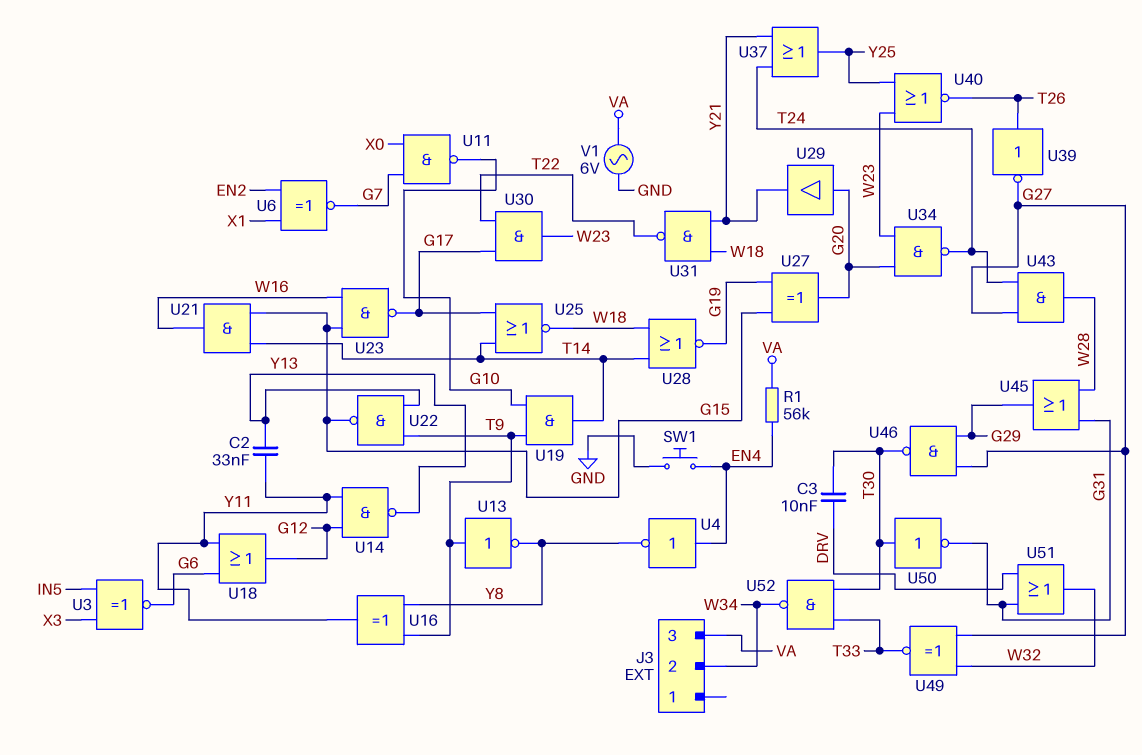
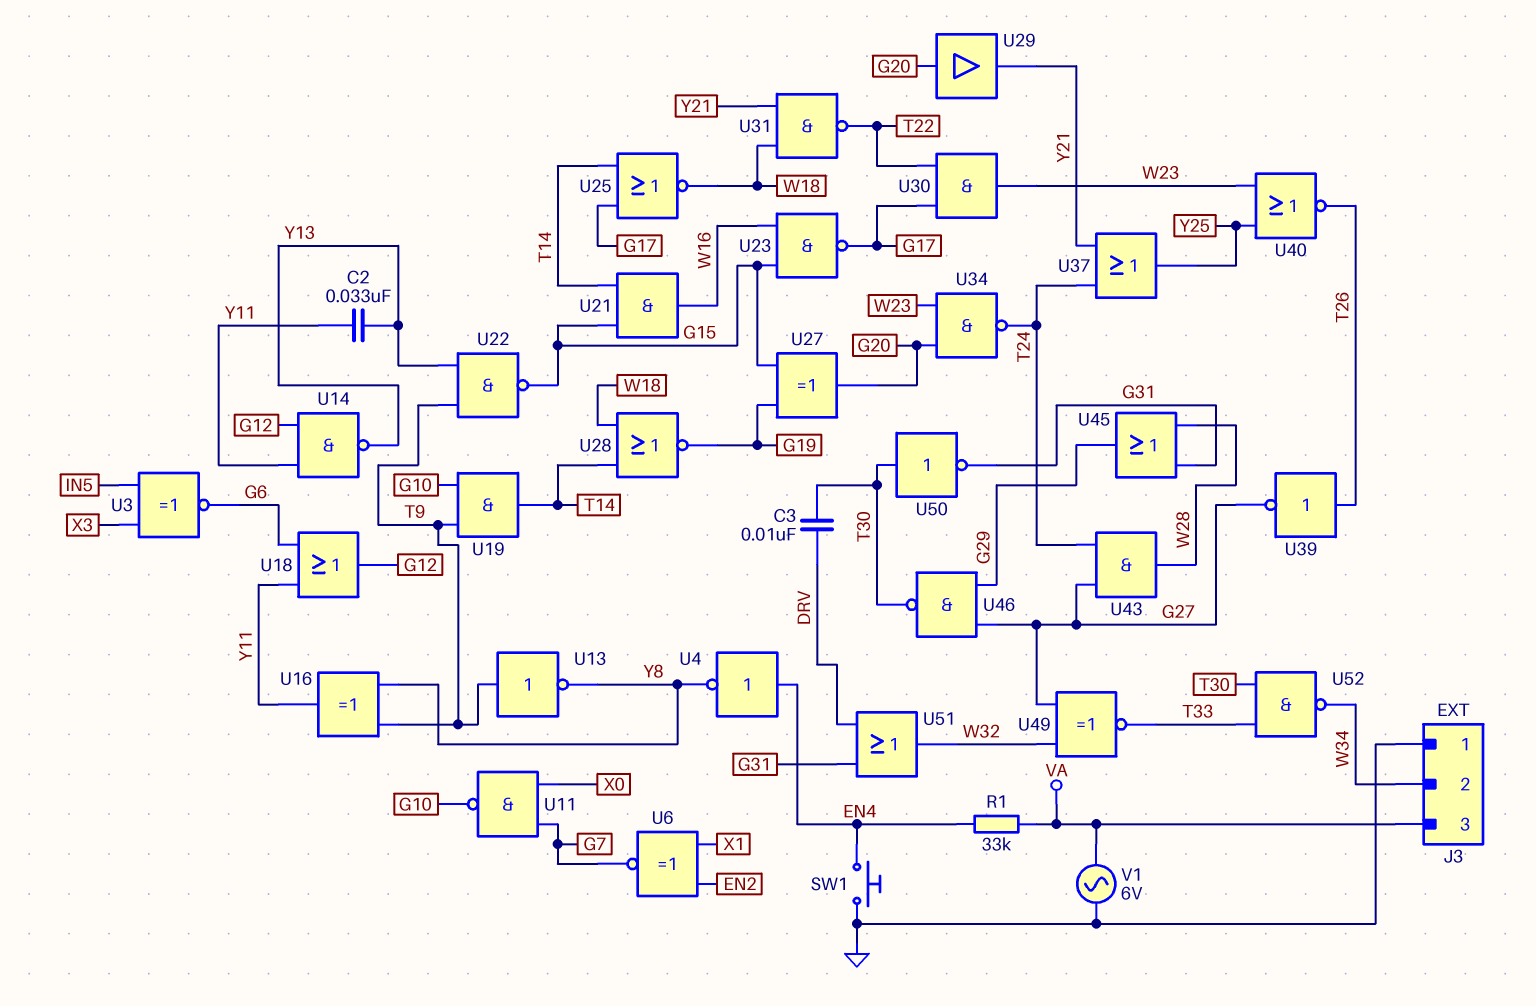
J3 pin 1: none -> GND
R1: 56k (EN4, VA) -> 33k (EN4, VA)

